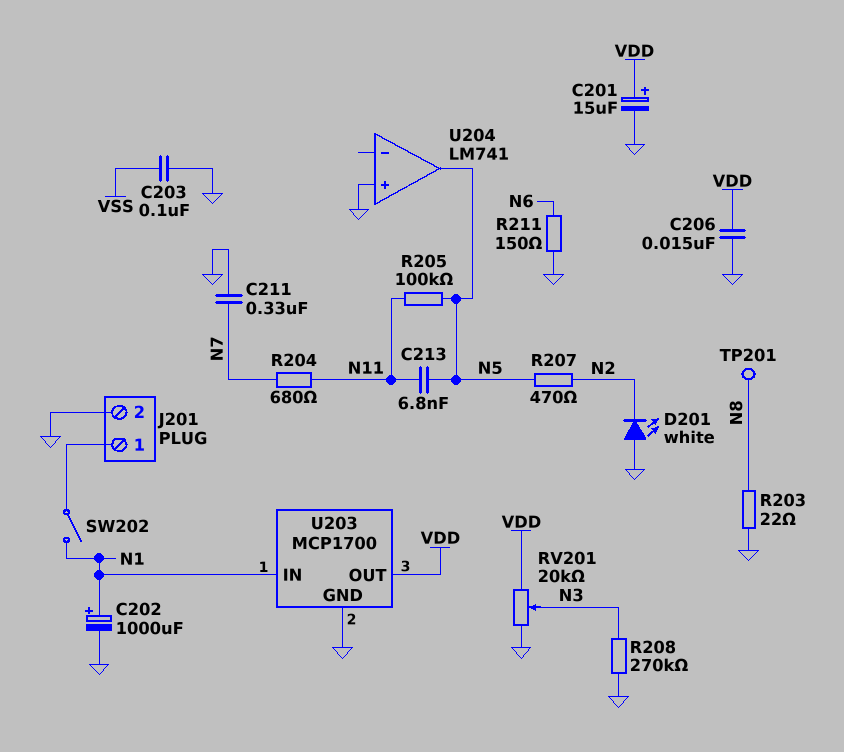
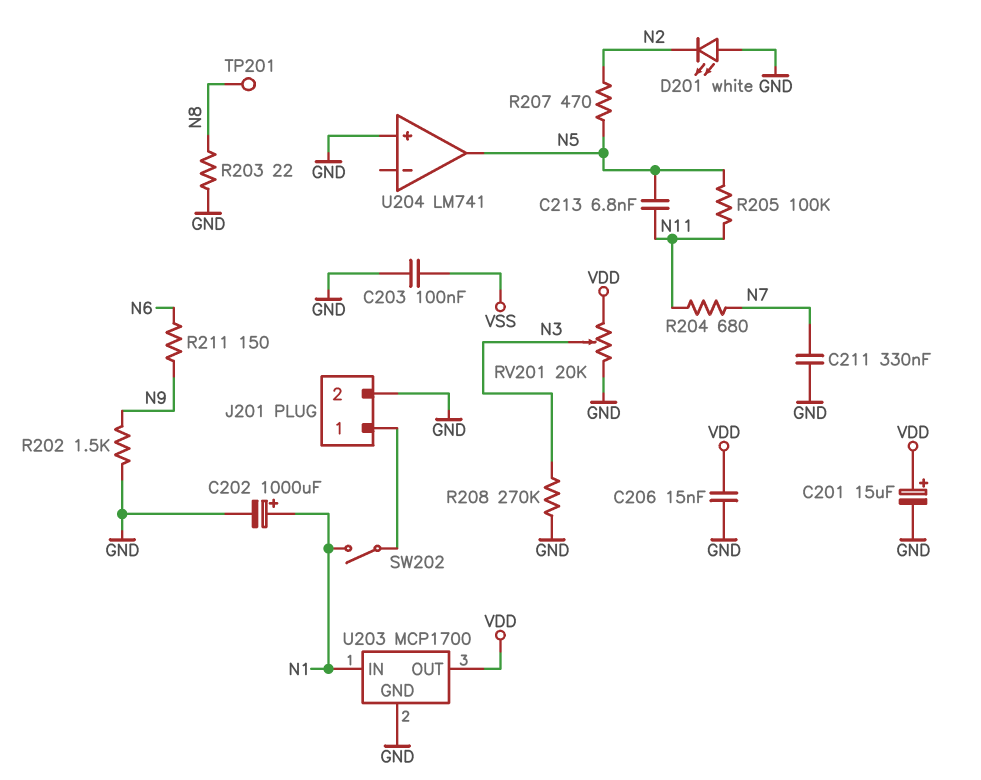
R202: none -> 1.5k (GND, N9)
R211: 150 (GND, N6) -> 150 (N6, N9)

